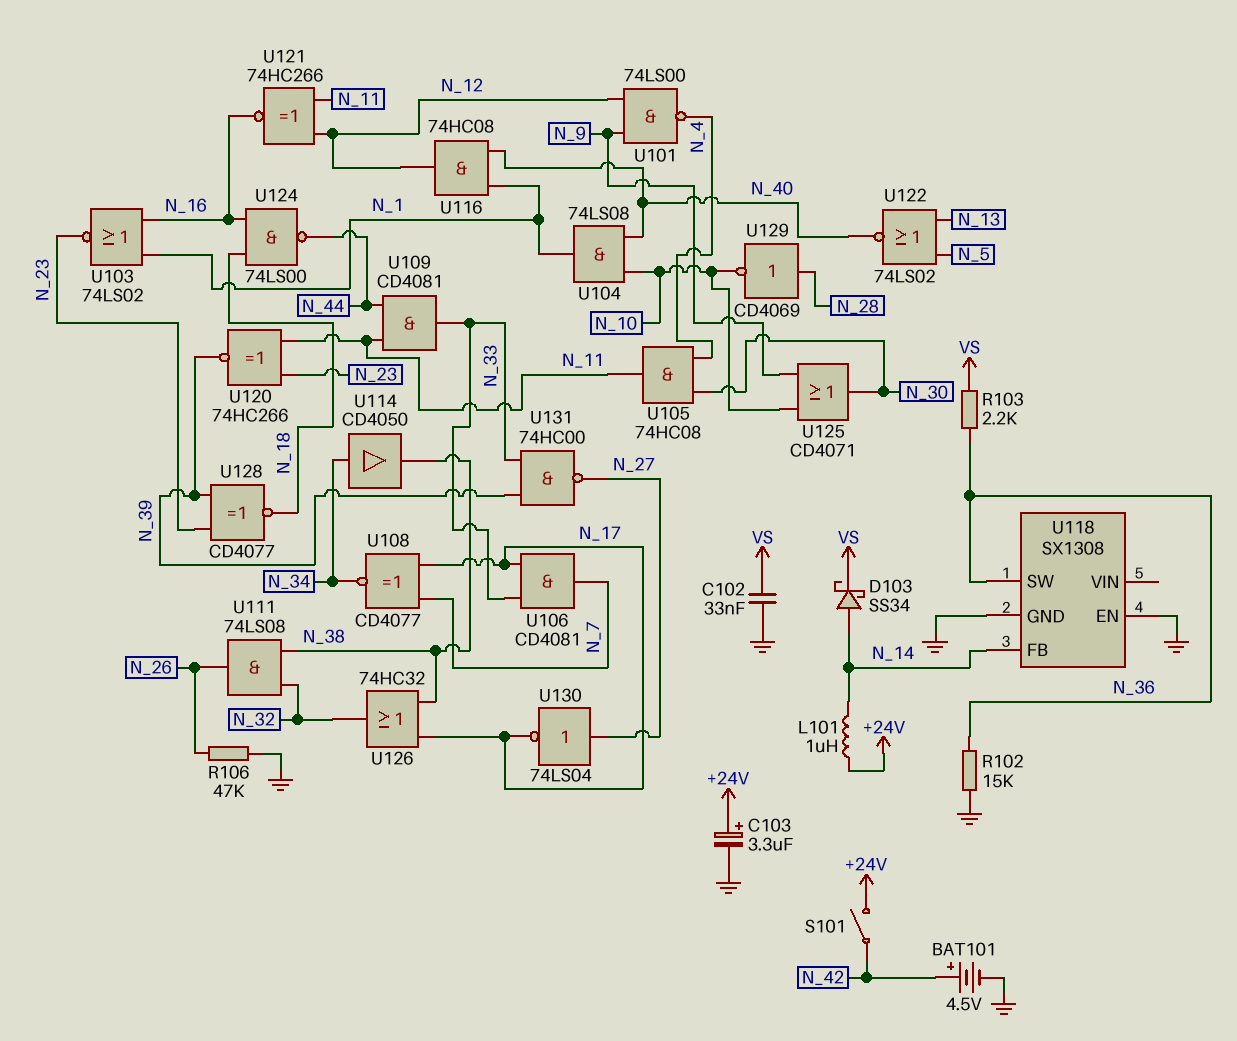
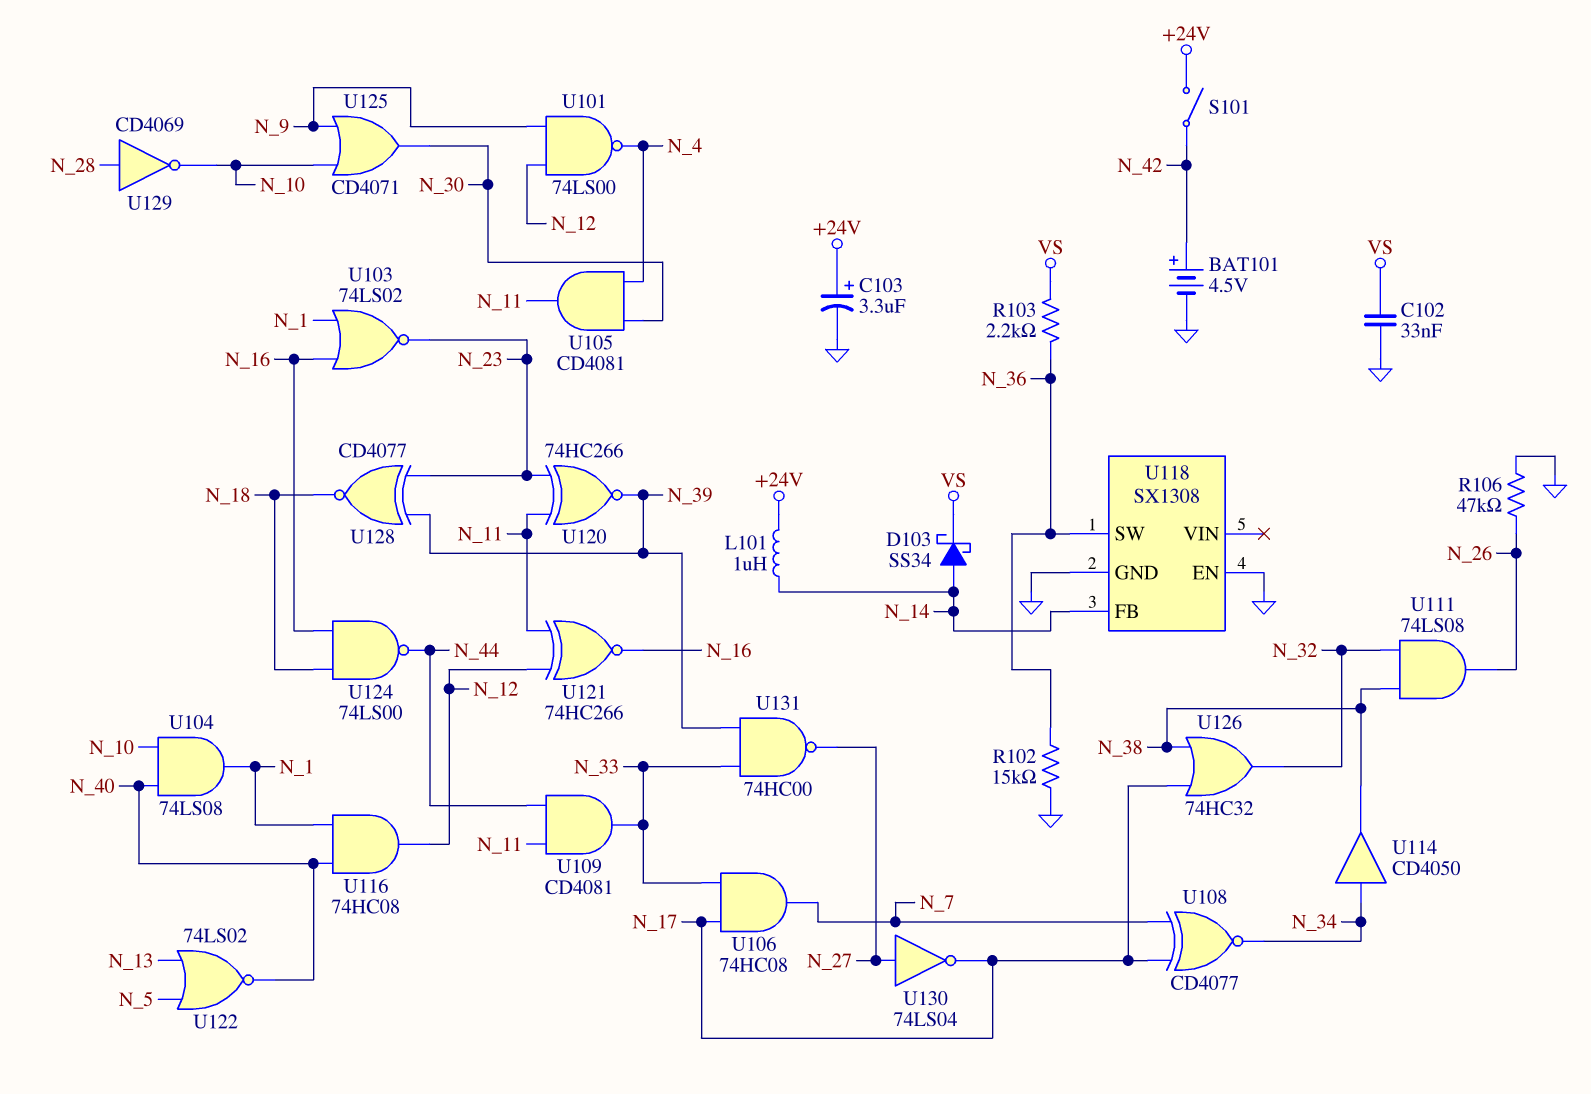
U105: AND 74HC08 (in N_4, in N_30, out N_11) -> AND CD4081 (in N_4, in N_30, out N_11)
U106: AND CD4081 (in N_17, in N_33, out N_7) -> AND 74HC08 (in N_17, in N_33, out N_7)

